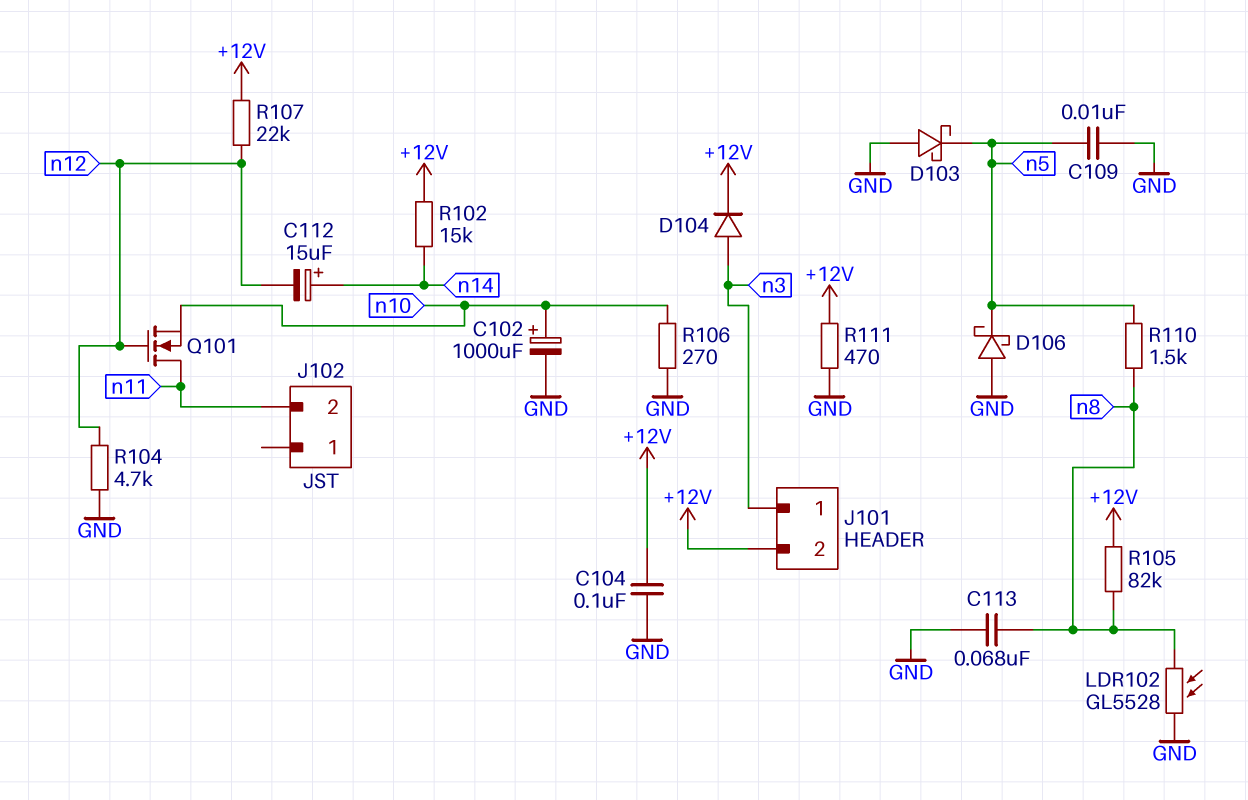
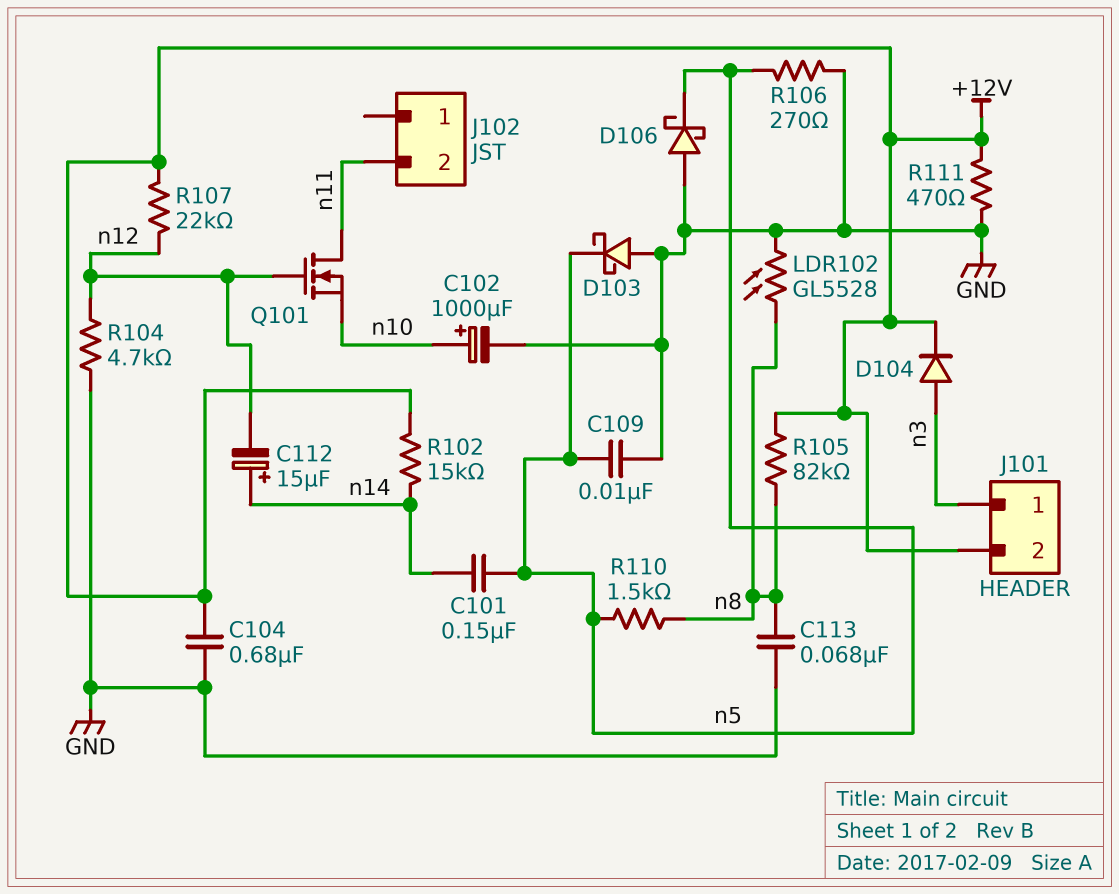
C101: none -> 150nF (n5, n14)
C104: 100nF (+12V, GND) -> 680nF (+12V, GND)
R106: 270 (GND, n10) -> 270 (GND, n5)

